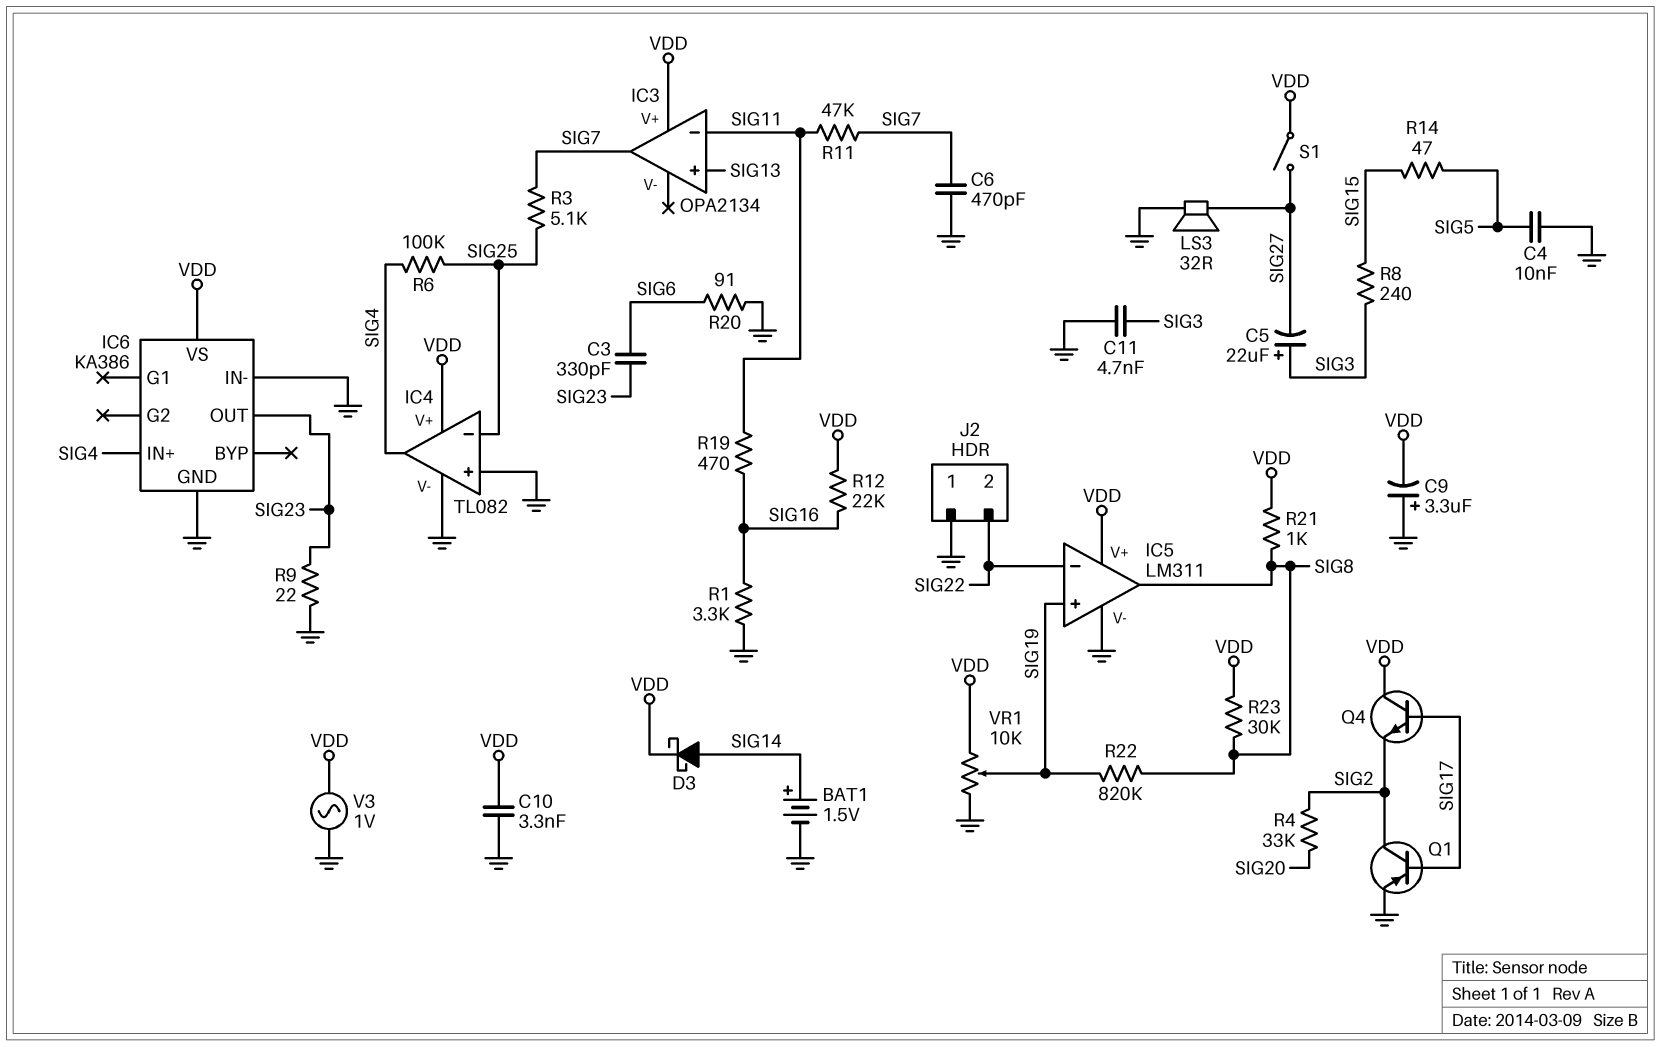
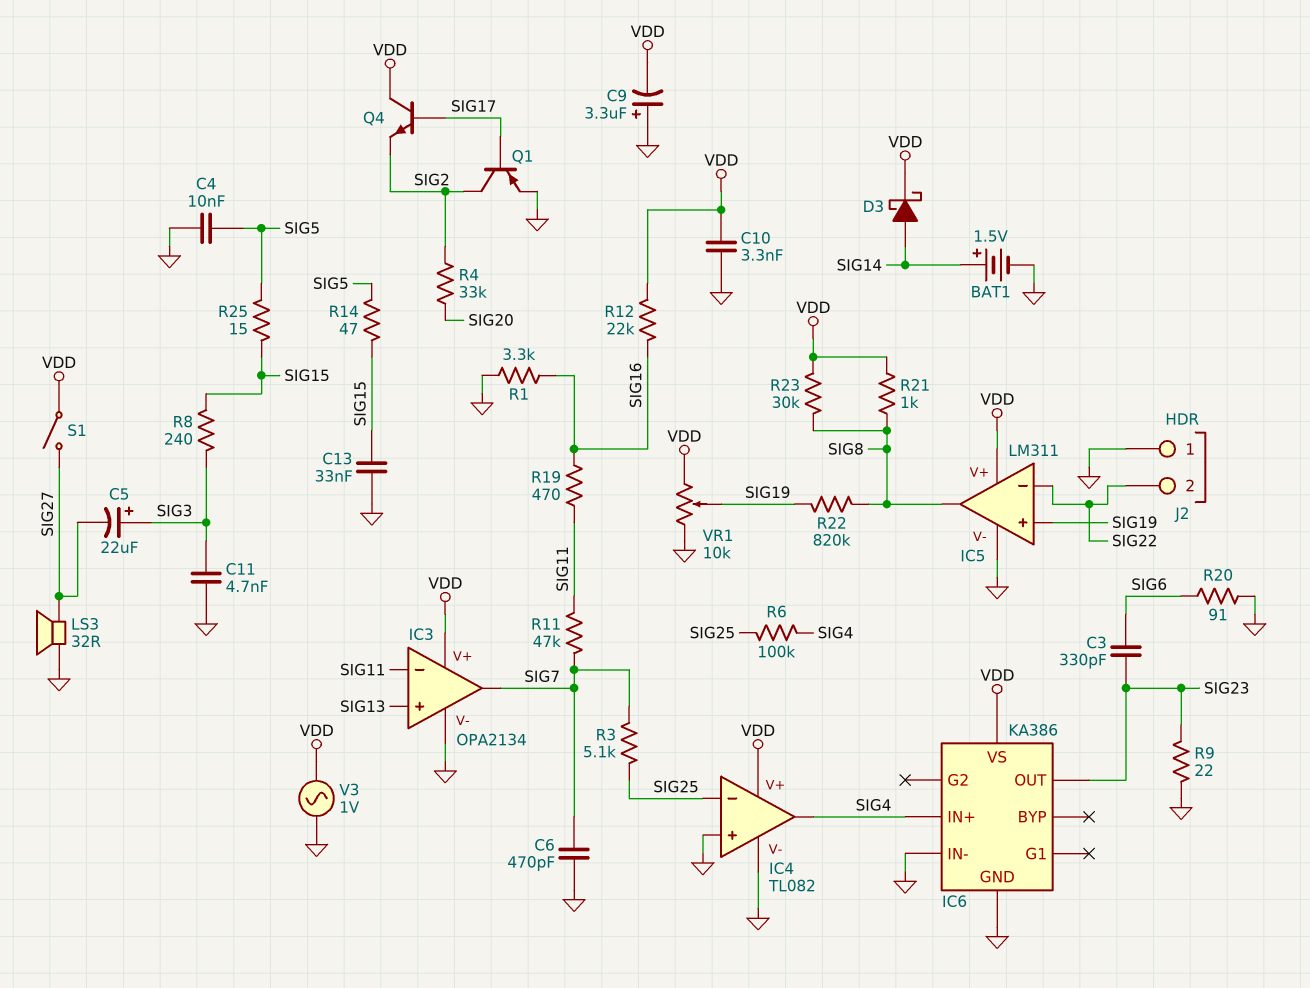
C13: none -> 33nF (GND, SIG15)
IC3 pin V-: none -> GND
R25: none -> 15 (SIG5, SIG15)

